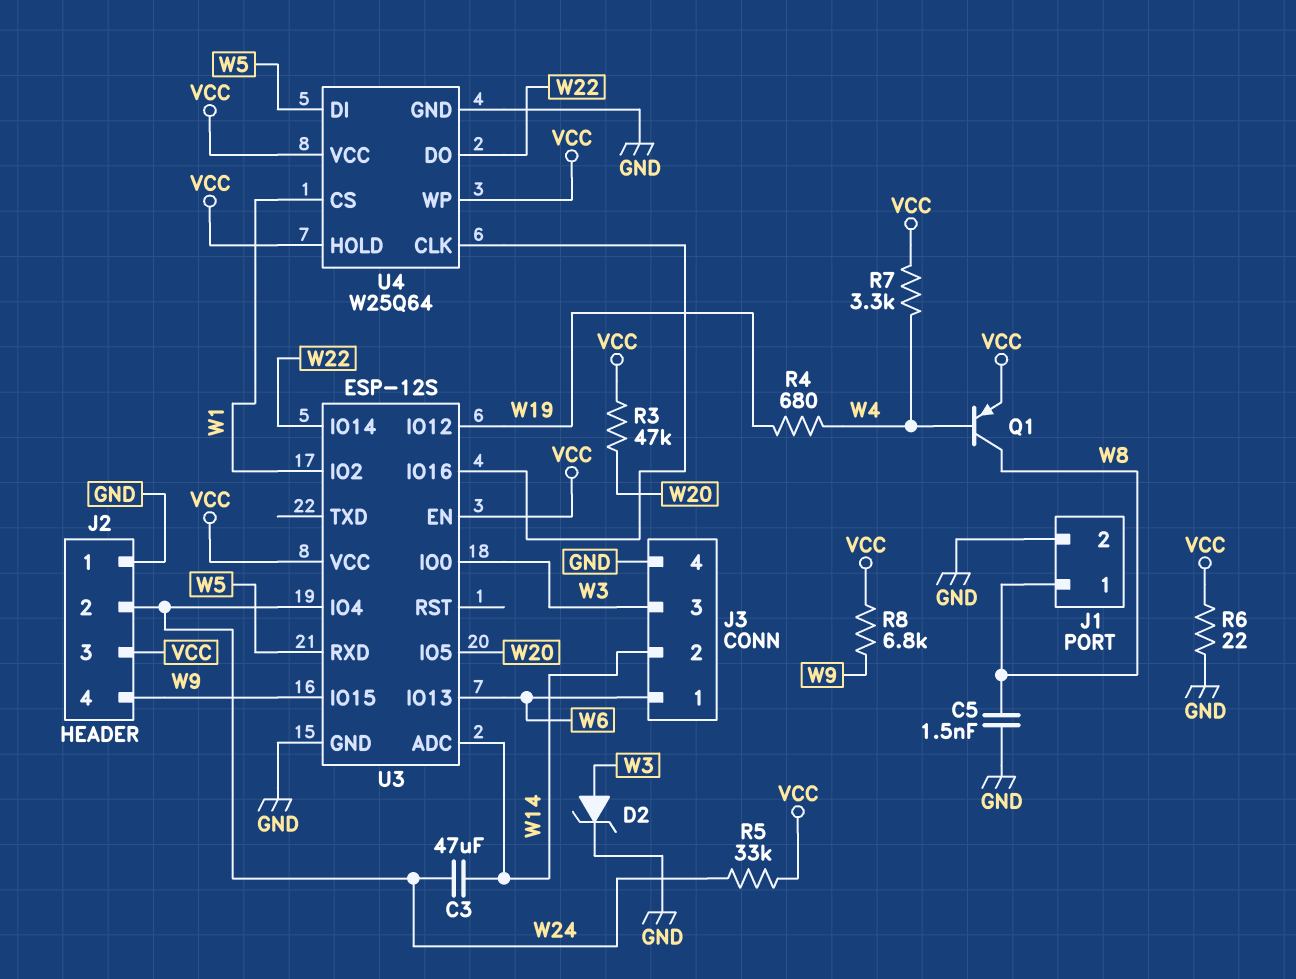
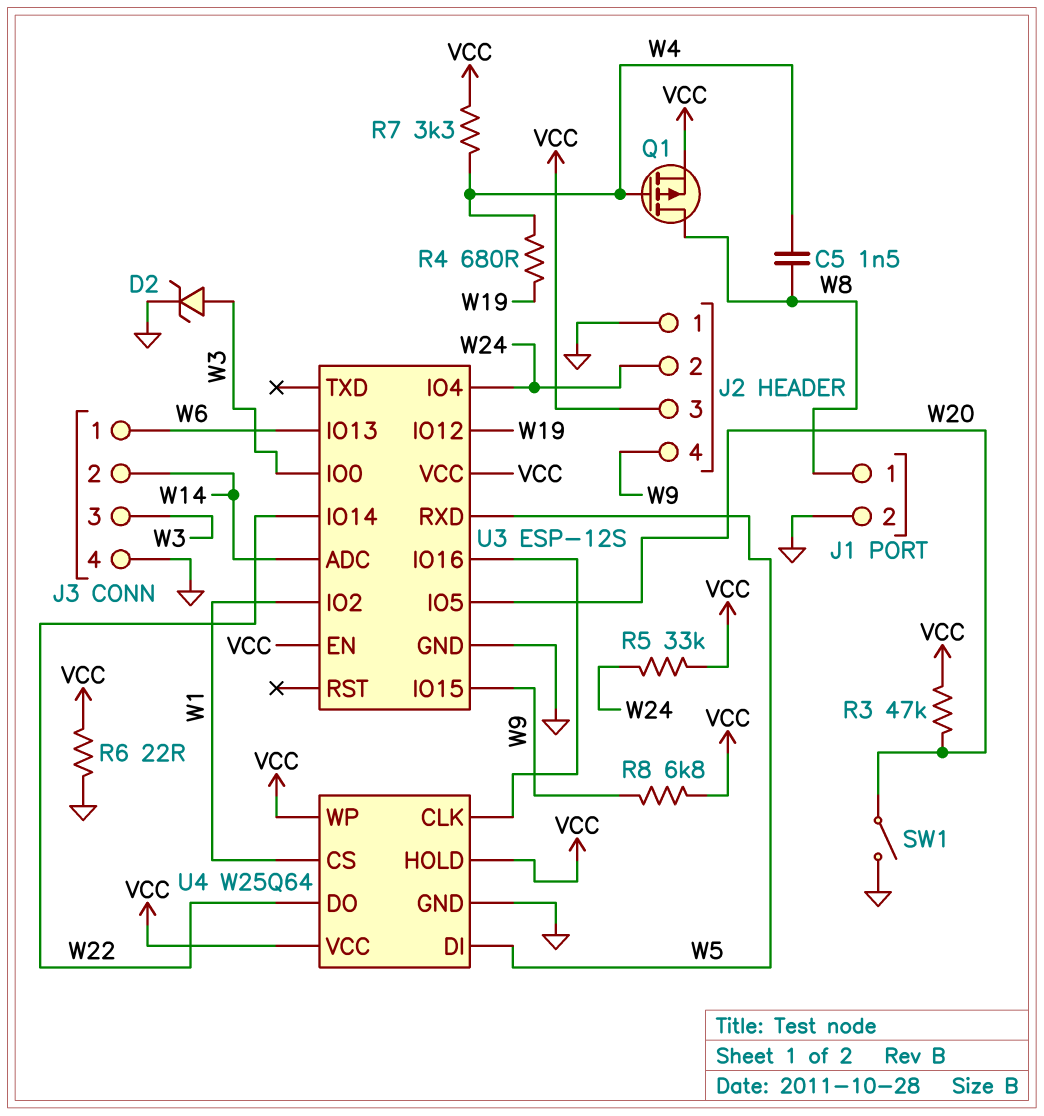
C3: 47uF (W14, W24) -> none
C5: 1.5nF (GND, W8) -> 1.5nF (W4, W8)
Q1: PNP (B W4, C W8, E VCC) -> PMOS (G W4, D W8, S VCC)
SW1: none -> switch (GND, W20)

